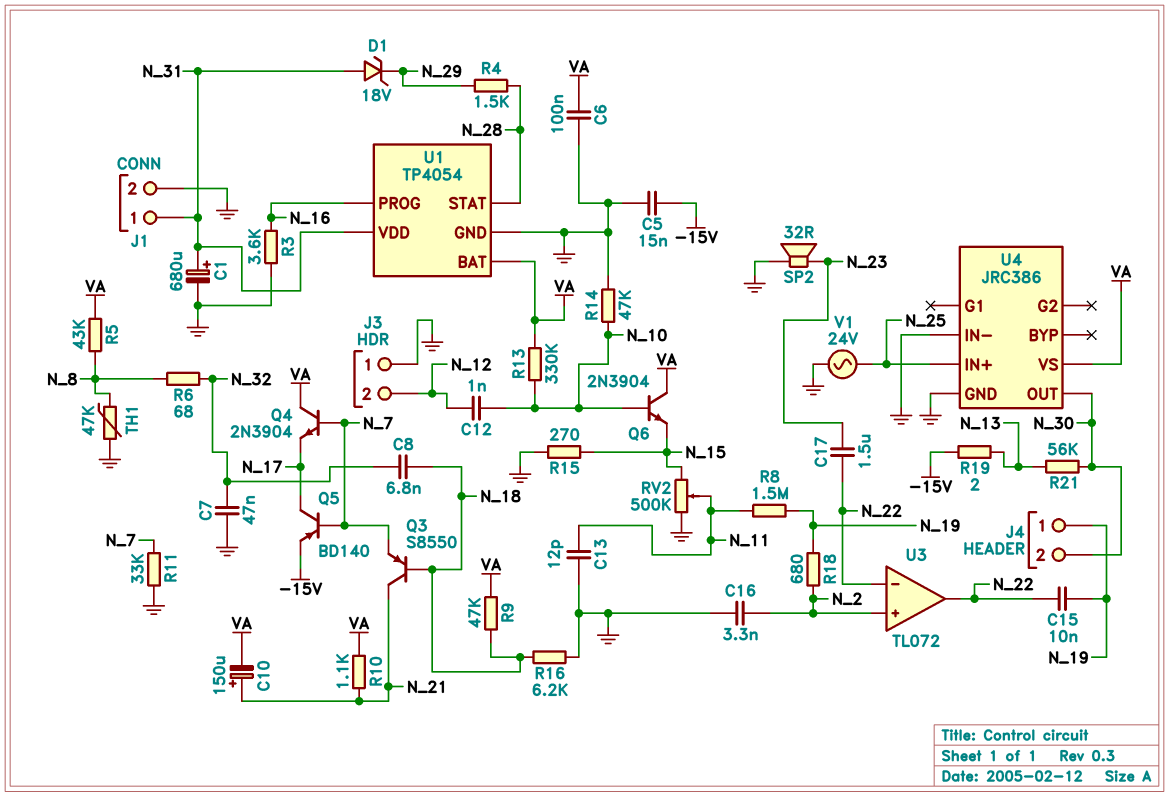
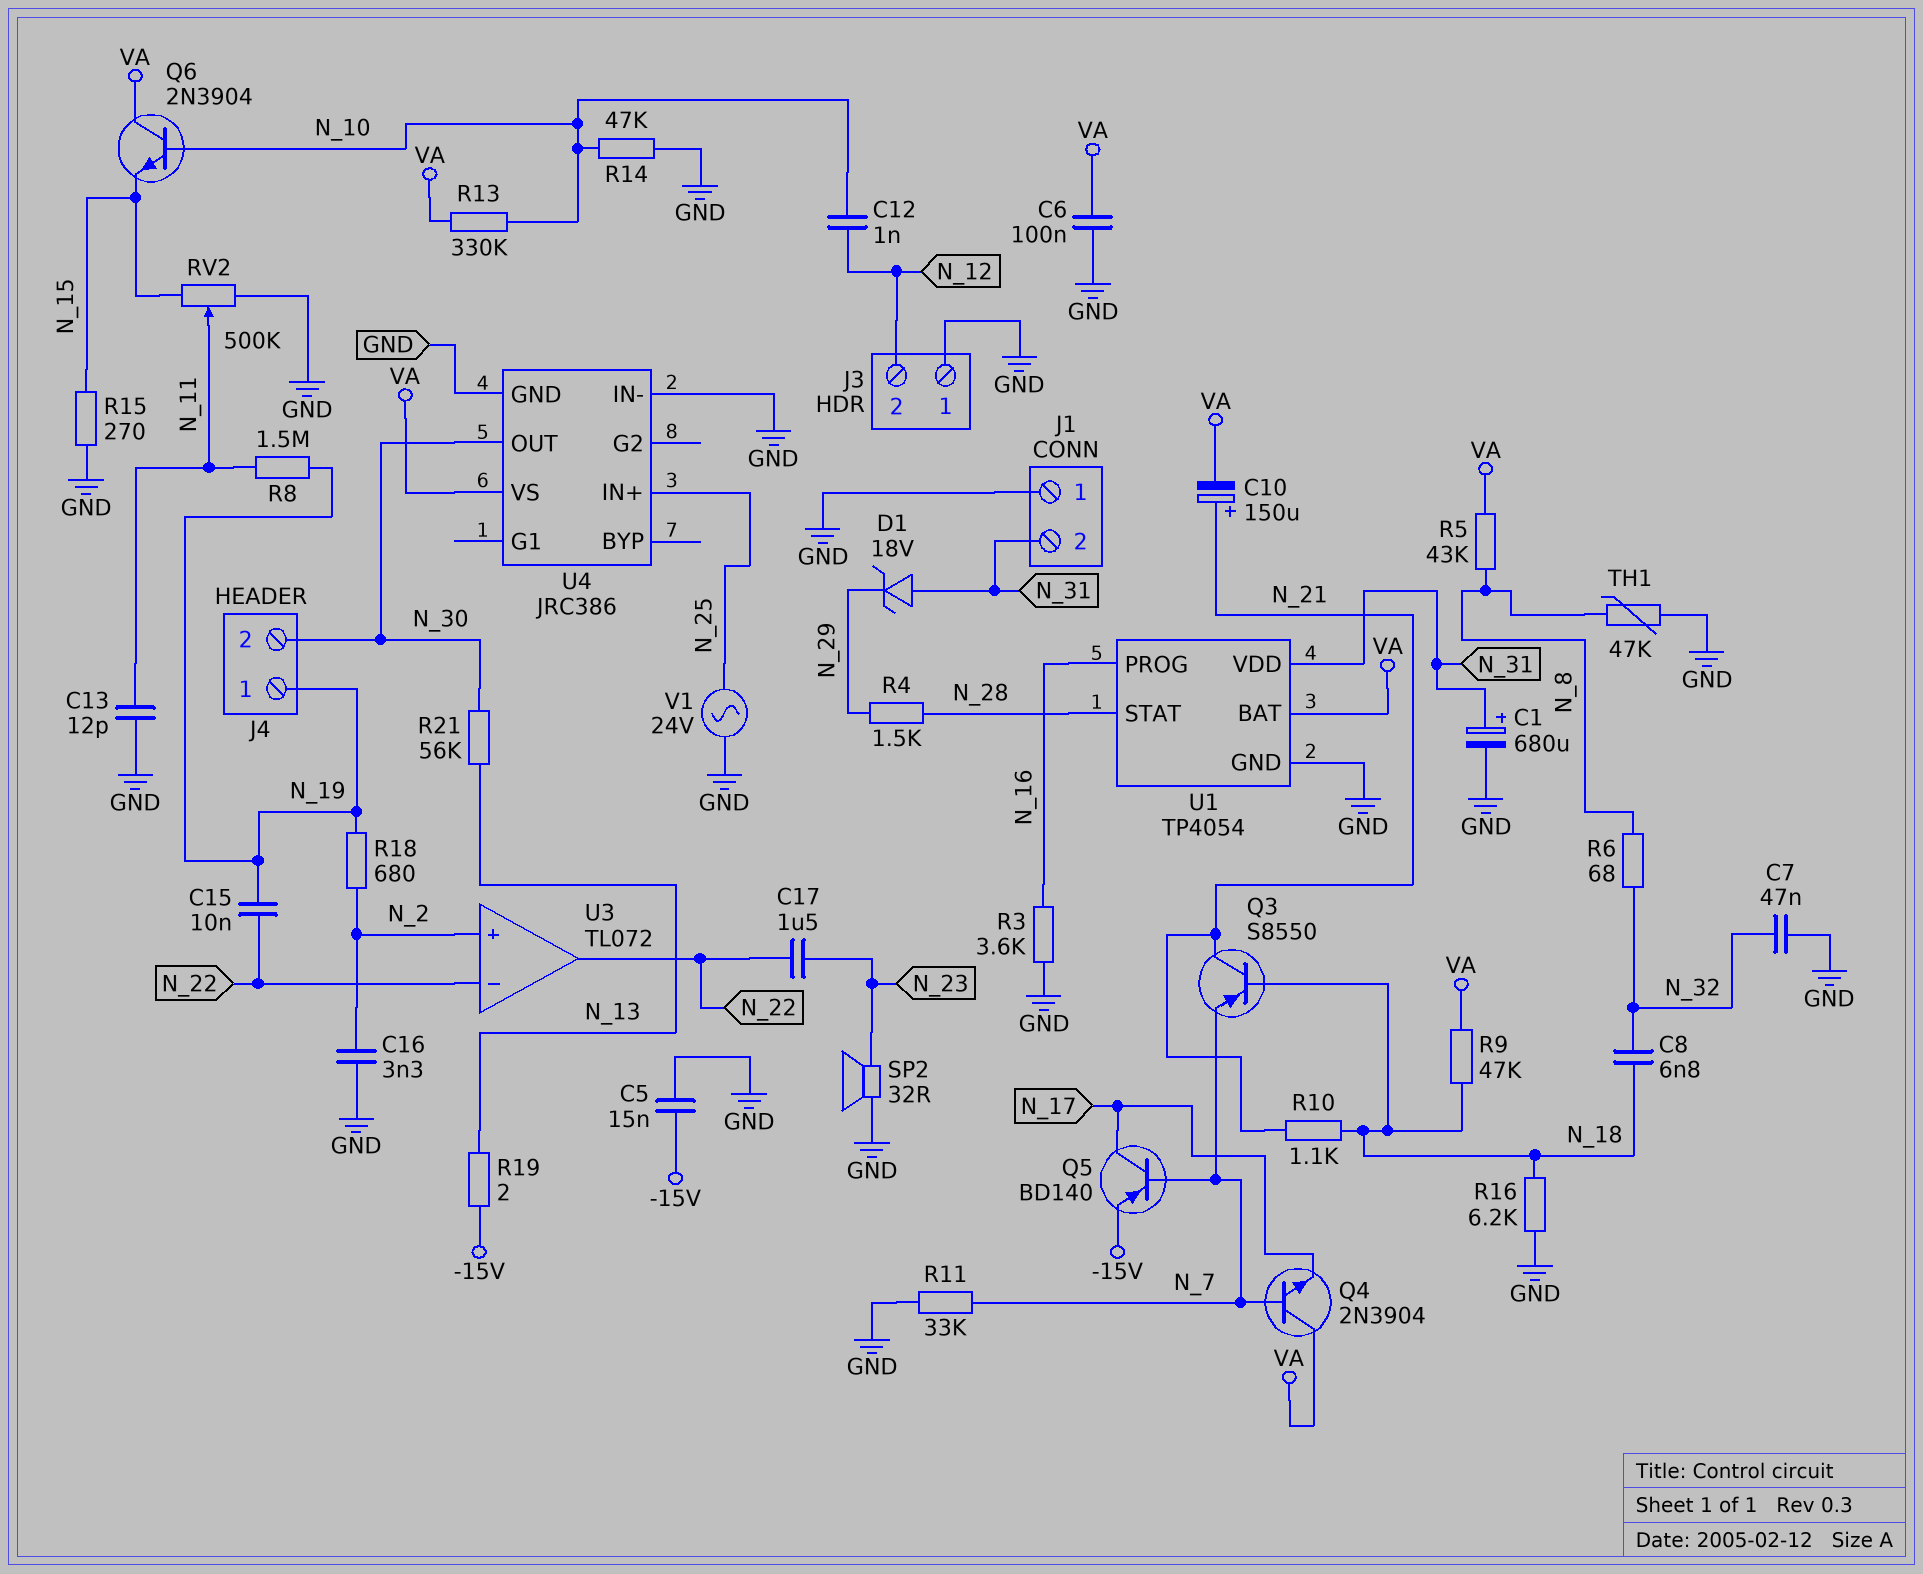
J1 pin 1: N_31 -> GND
J1 pin 2: GND -> N_31
R10: 1.1k (N_21, VA) -> 1.1k (N_18, N_21)

